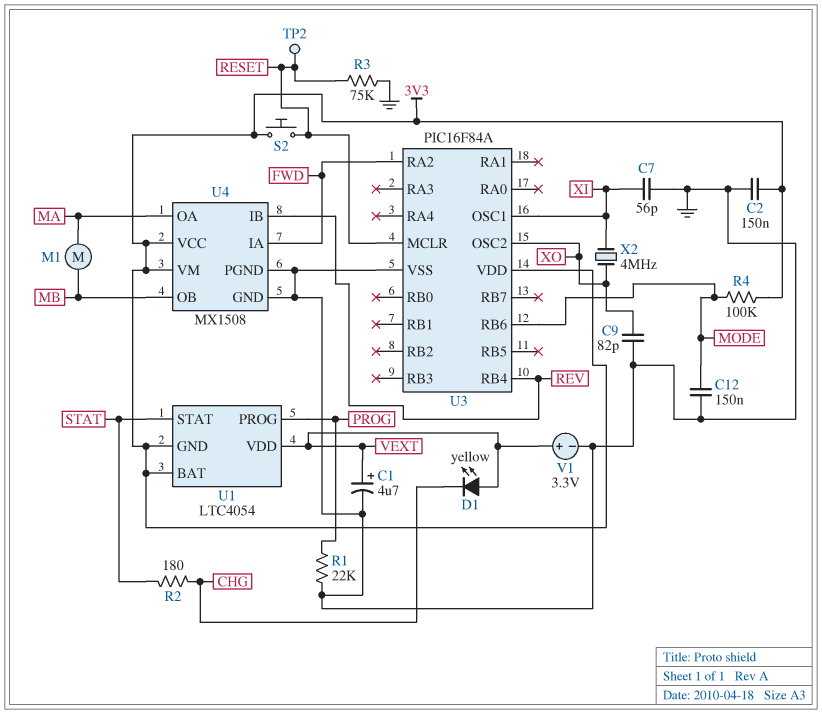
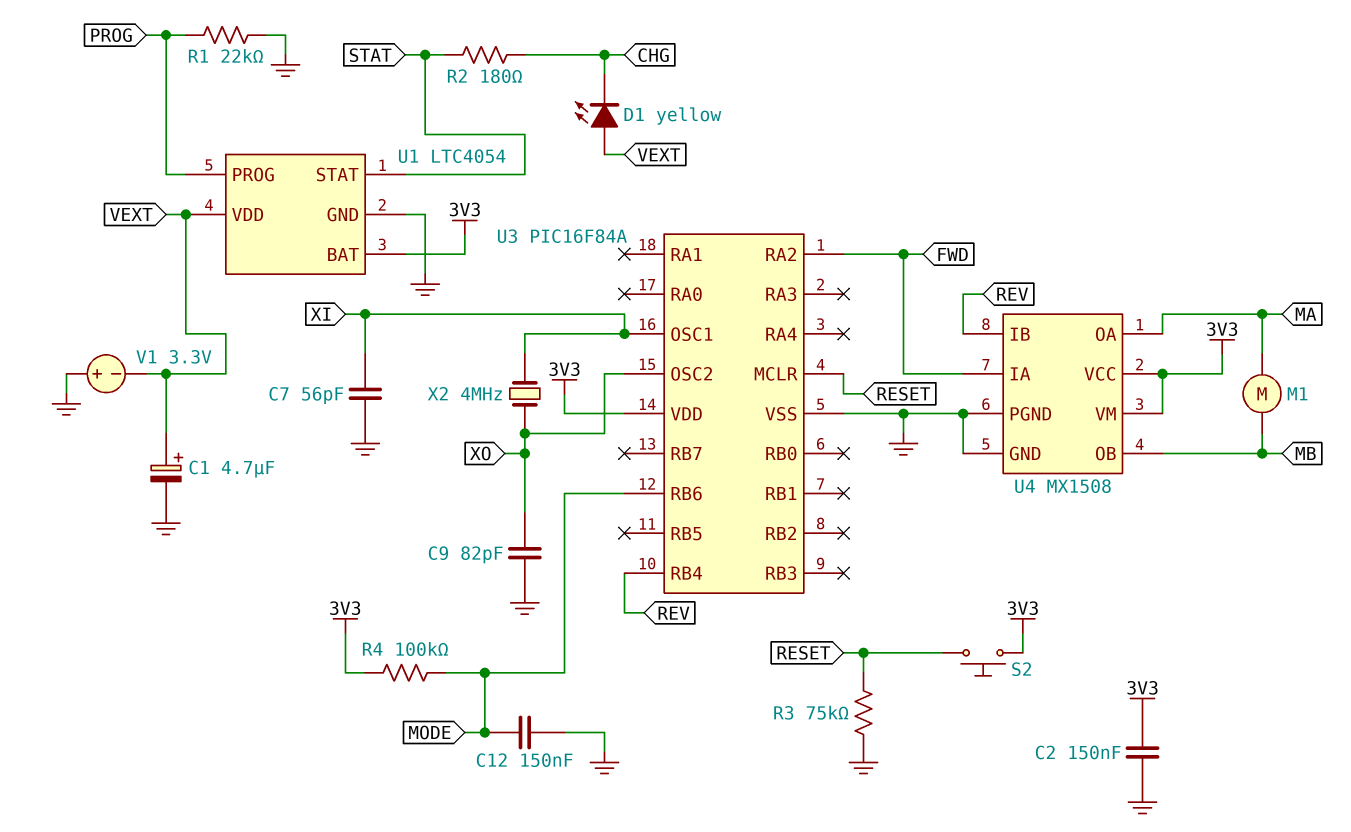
TP2: test point (RESET) -> none
U1 pin GND: 3V3 -> GND
V1: 3.3V (plus VEXT, minus GND) -> 3.3V (plus GND, minus VEXT)

